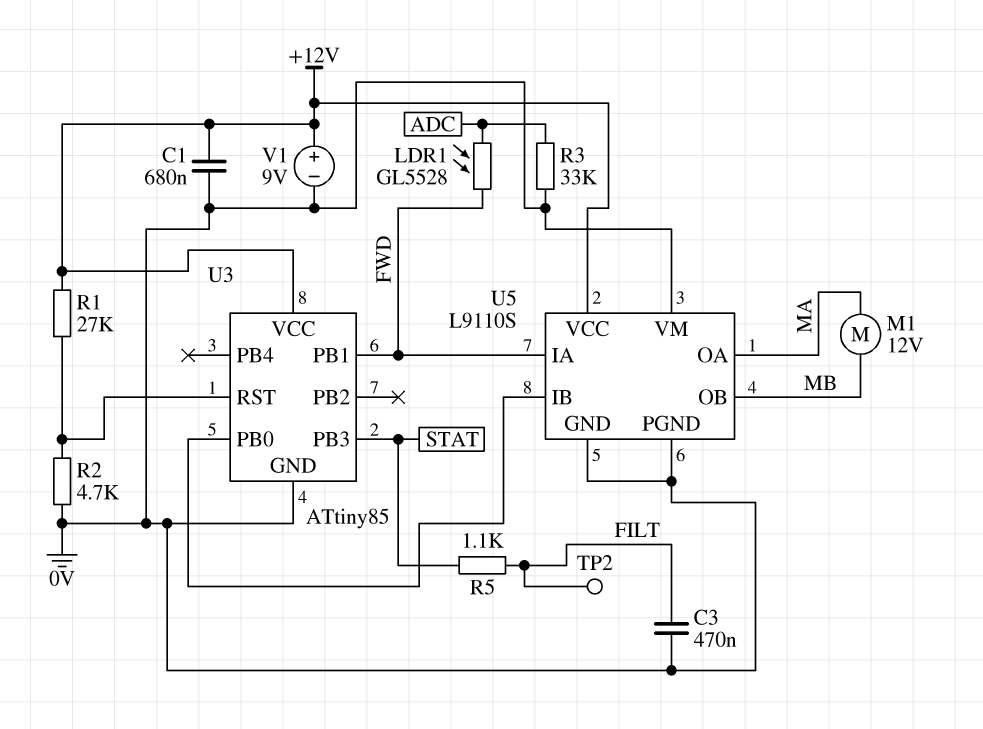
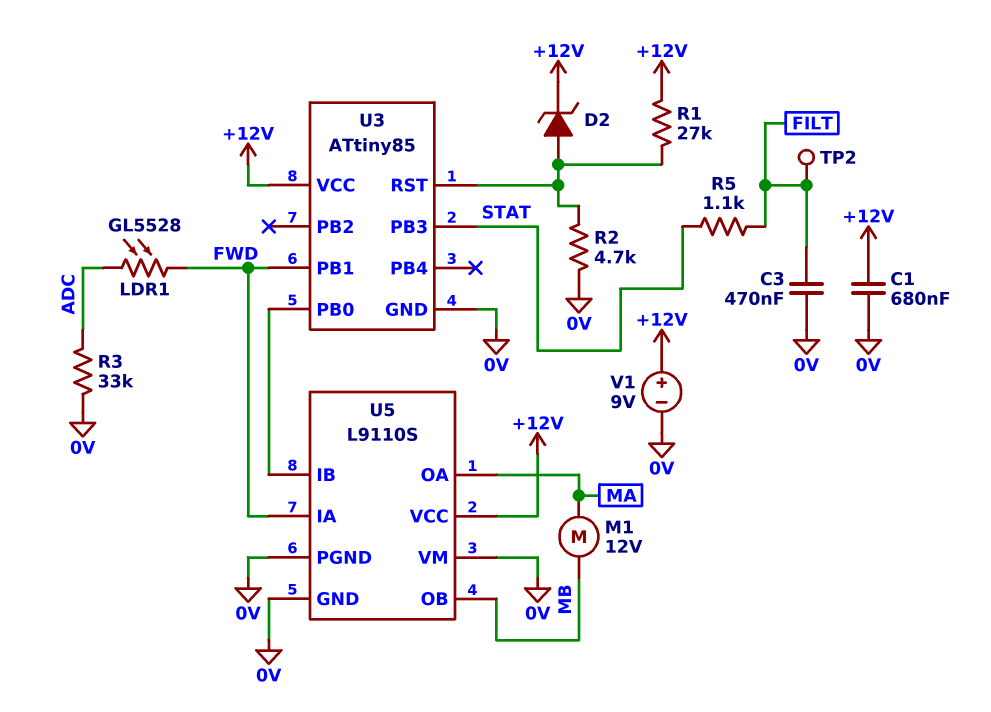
D2: none -> zener (A U3/RST, K +12V)

